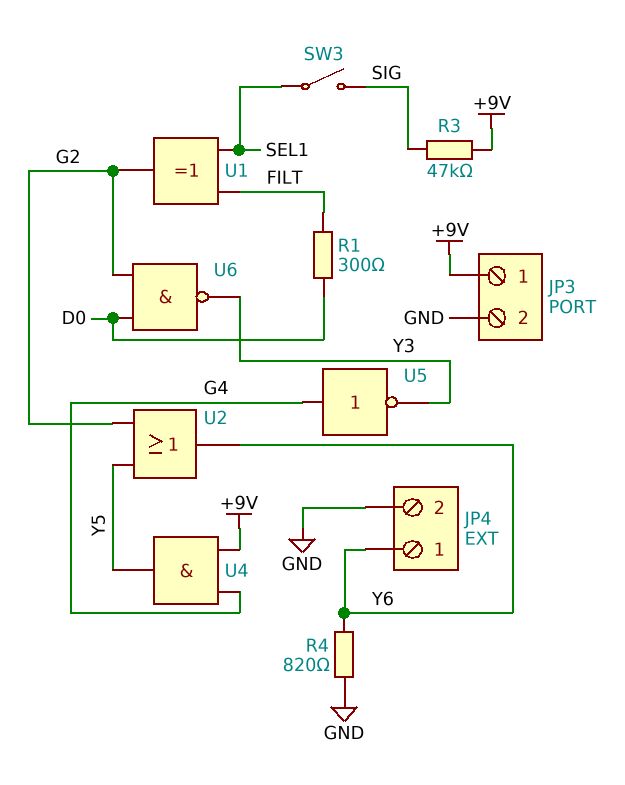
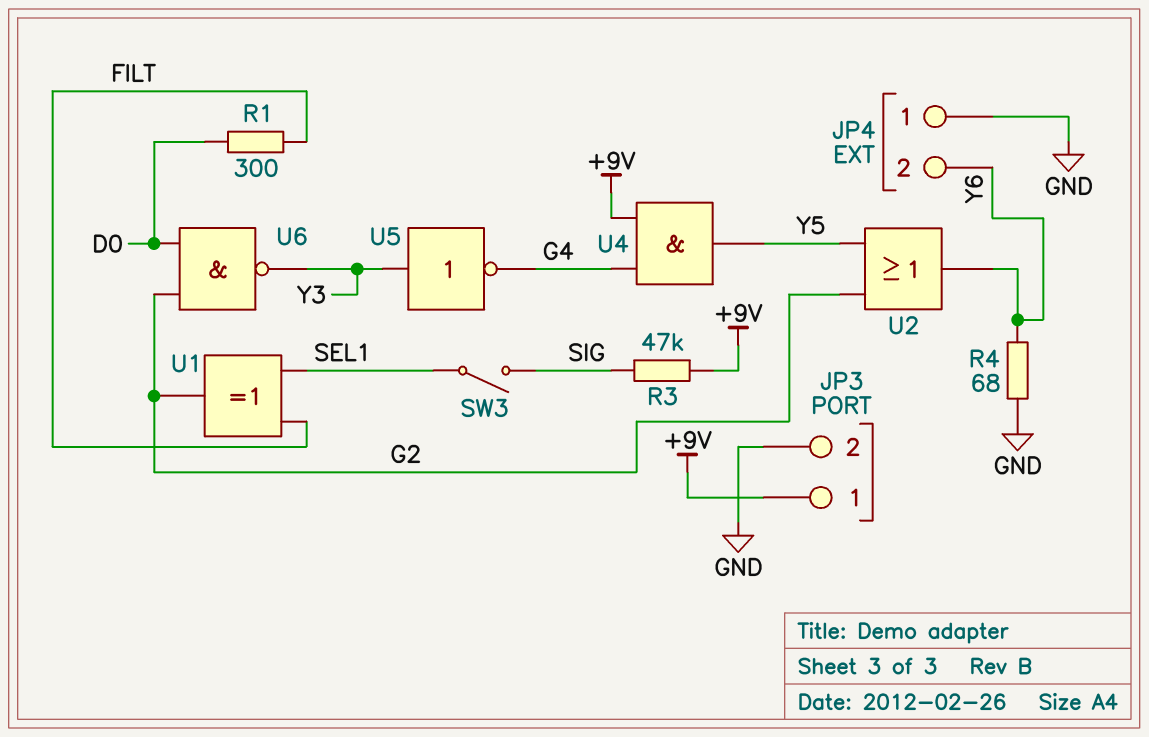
JP4 pin 1: Y6 -> GND
JP4 pin 2: GND -> Y6
R4: 820 (GND, Y6) -> 68 (GND, Y6)
U5: NOT (in G4, out Y3) -> NOT (in Y3, out G4)

